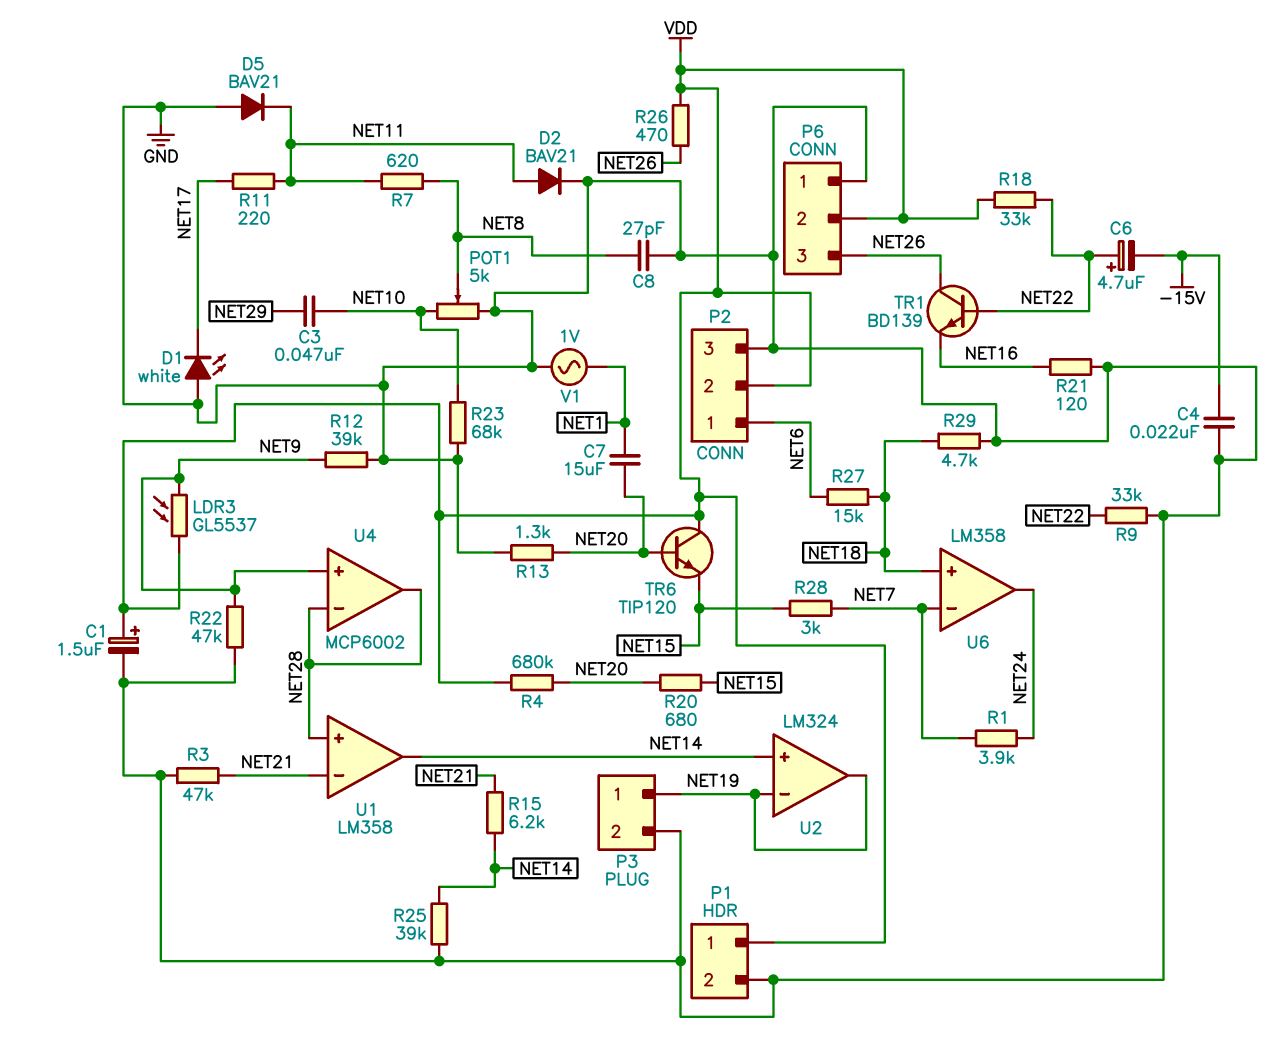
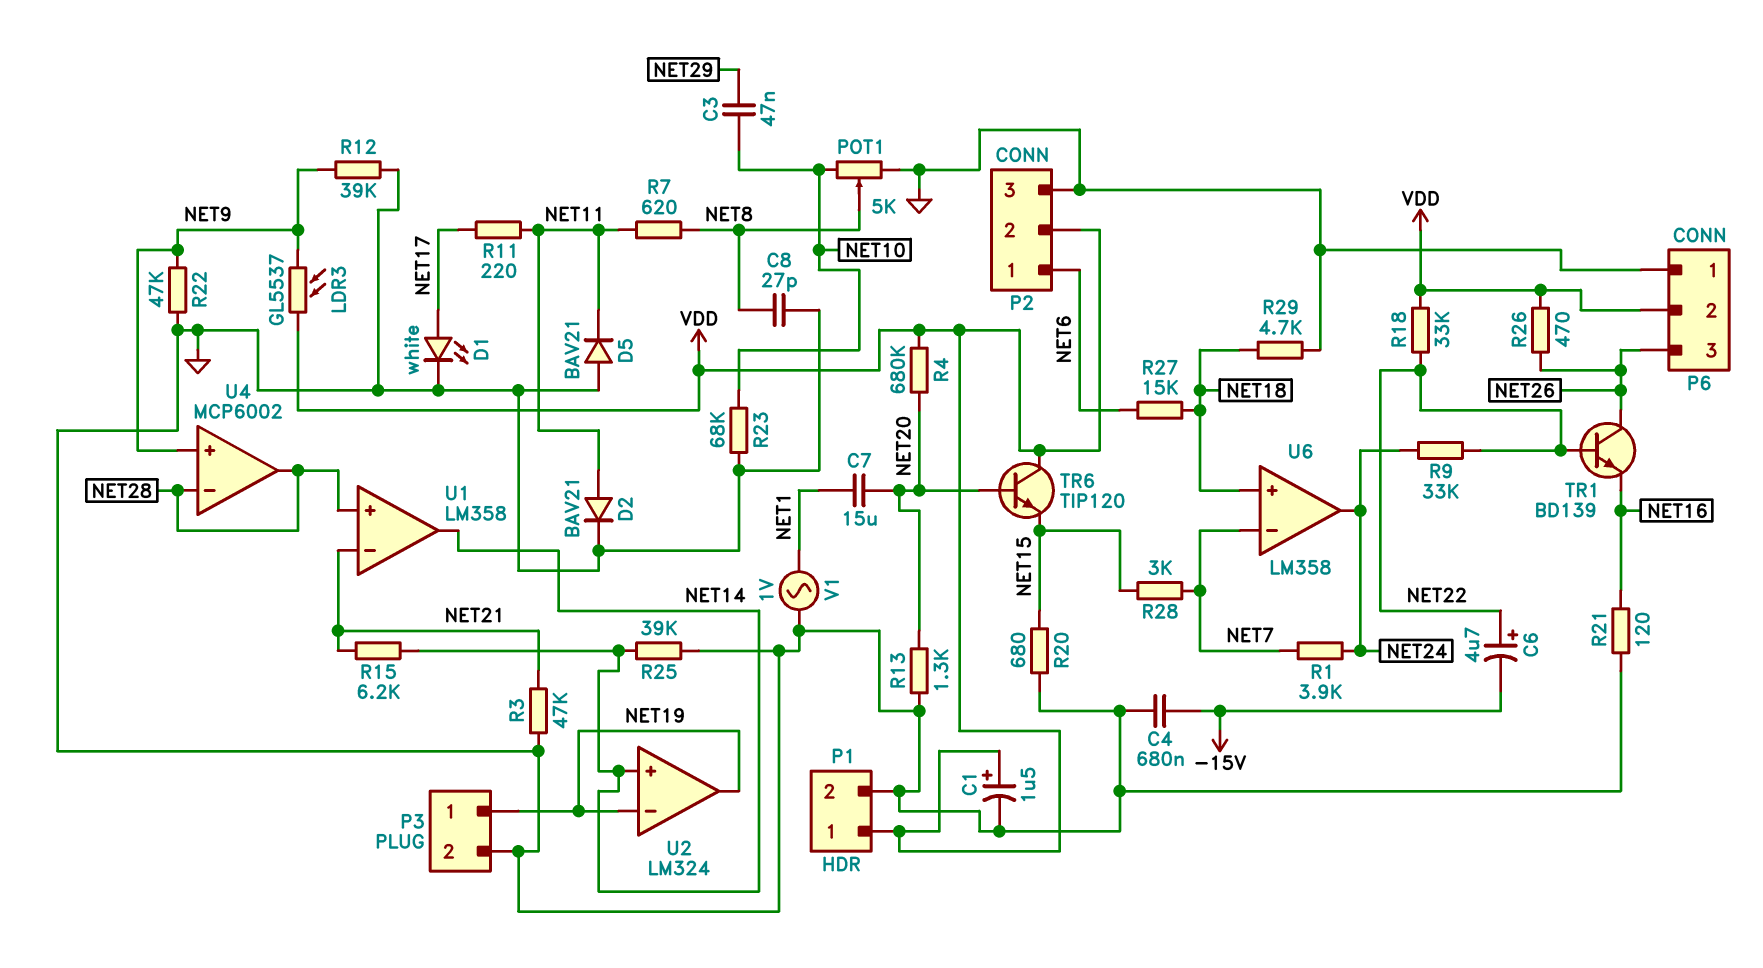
C4: 22nF (-15V, GND) -> 680nF (-15V, GND)
D1: LED white (A GND, K NET17) -> LED white (A NET17, K GND)
R9: 33k (GND, NET22) -> 33k (NET22, NET24)
R20: 680 (NET15, NET20) -> 680 (GND, NET15)

